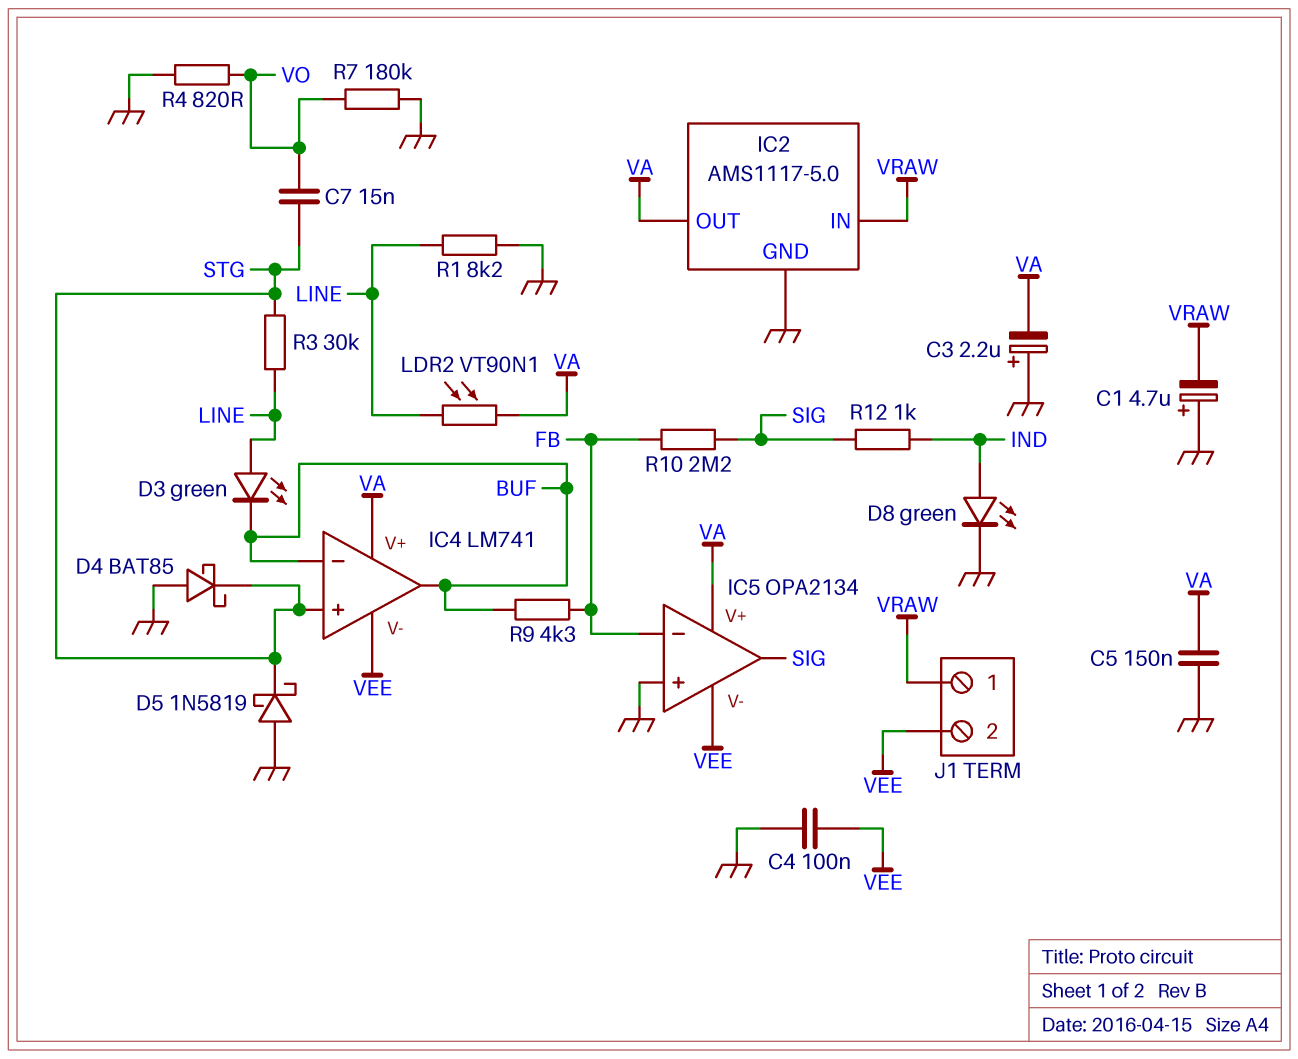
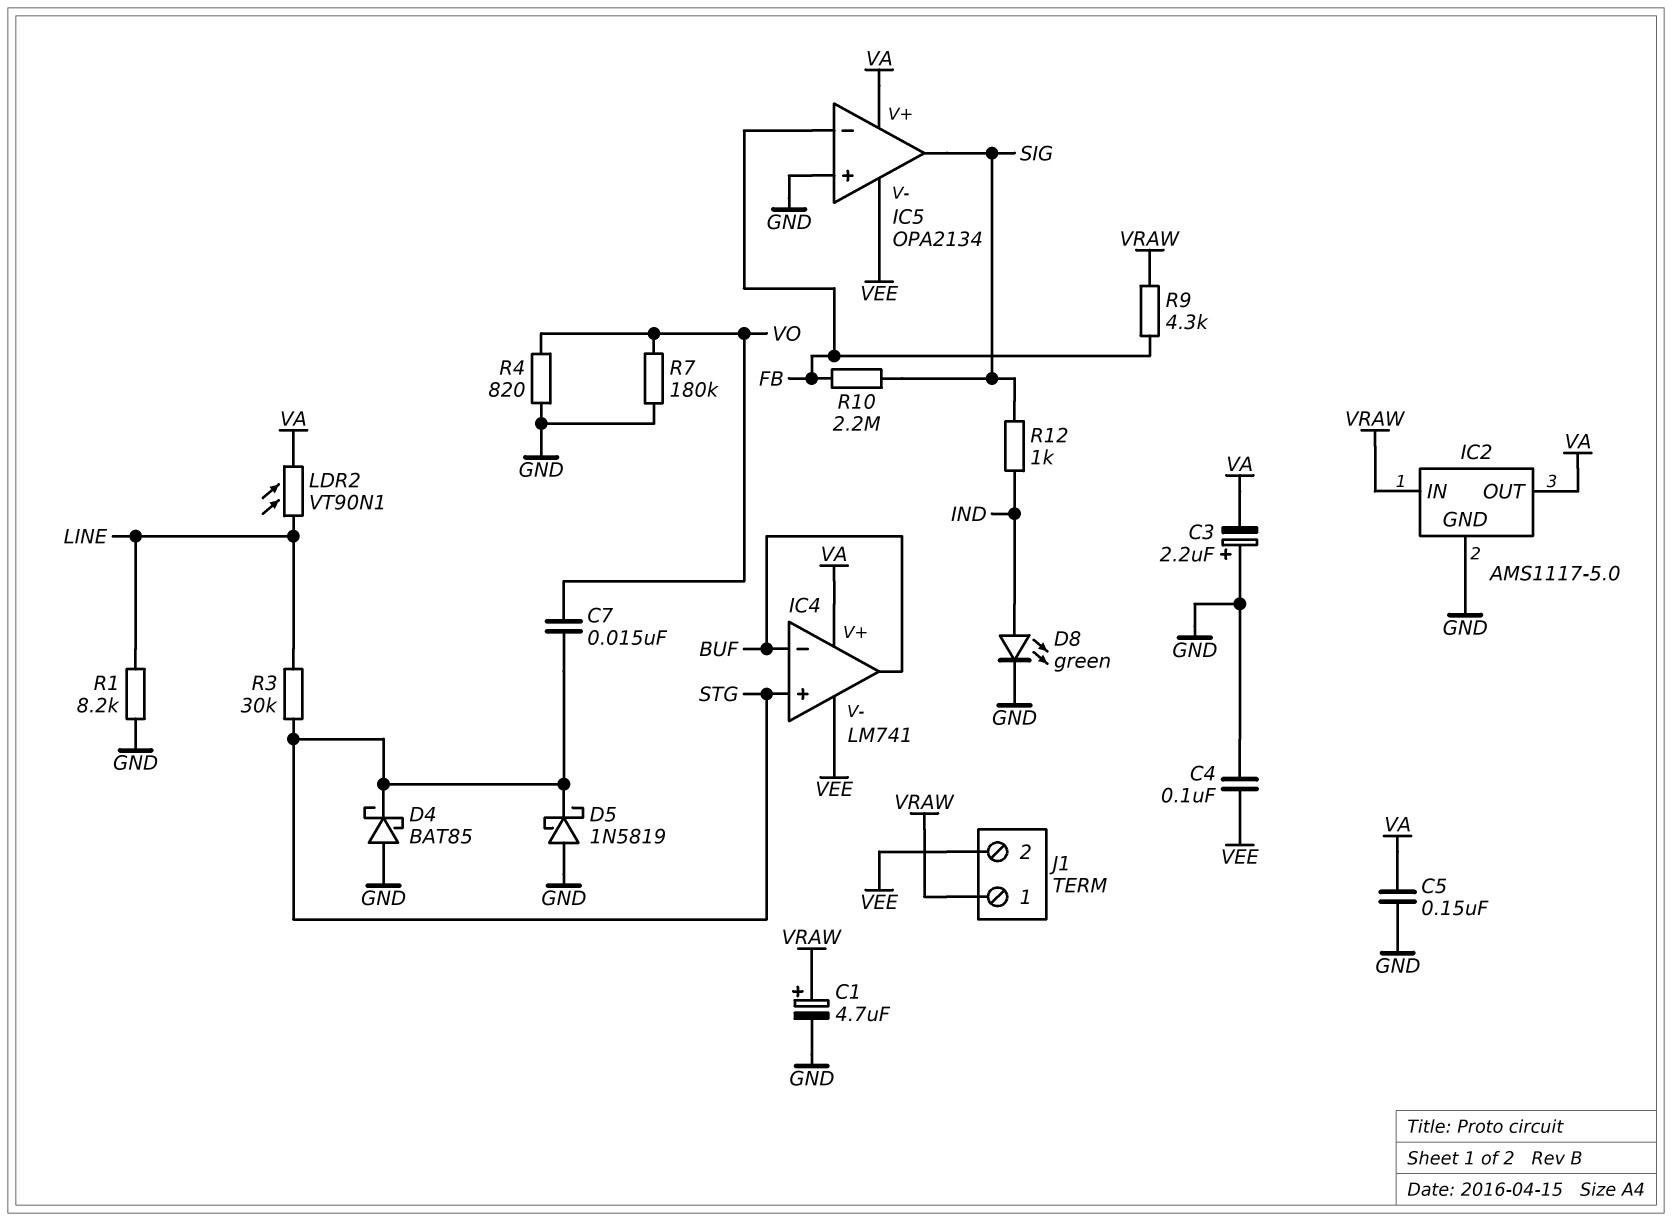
C1: 4.7uF (plus GND, minus VRAW) -> 4.7uF (plus VRAW, minus GND)
D3: LED green (A LINE, K BUF) -> none
R9: 4.3k (BUF, FB) -> 4.3k (FB, VRAW)

